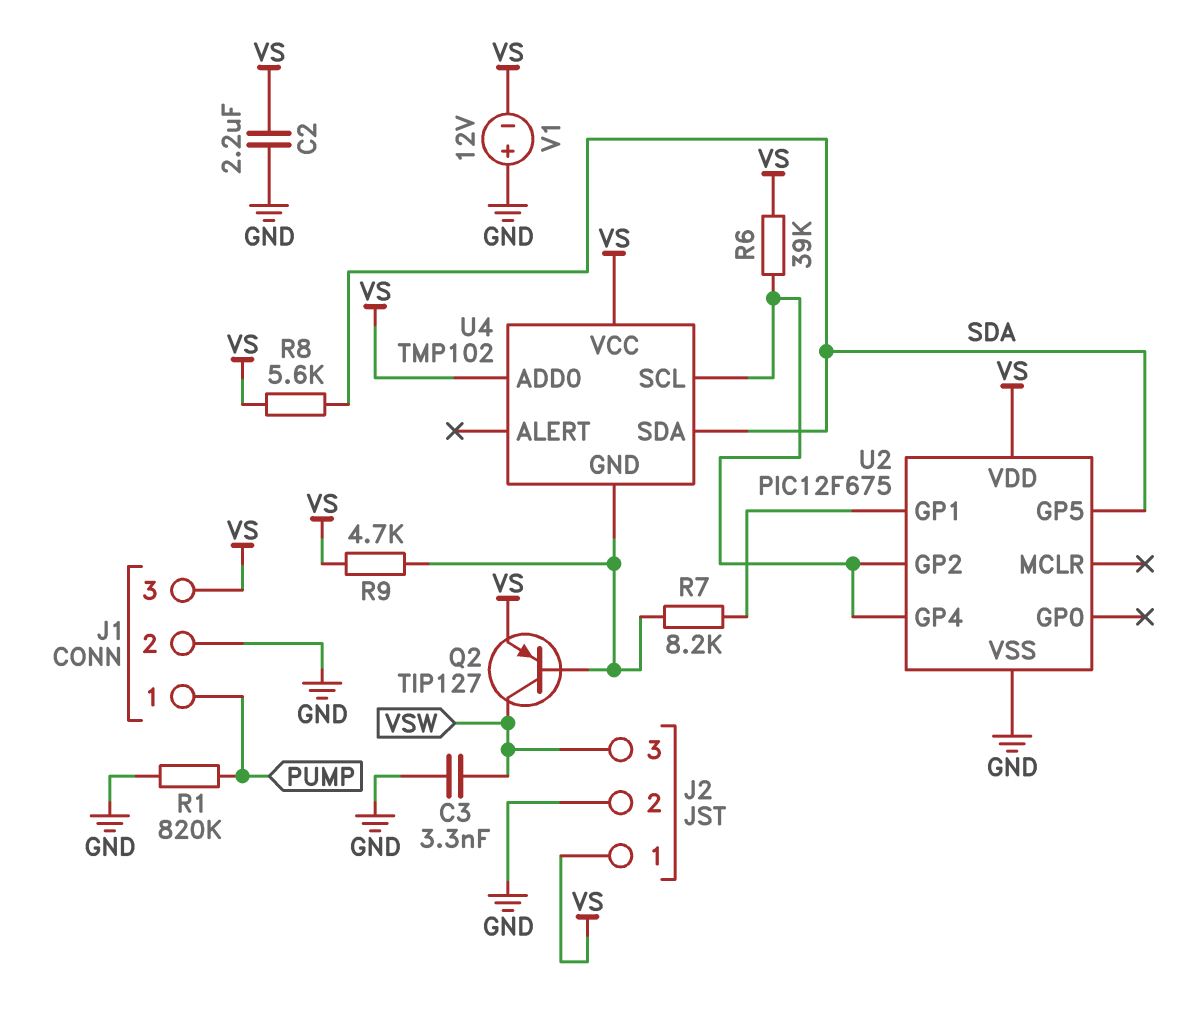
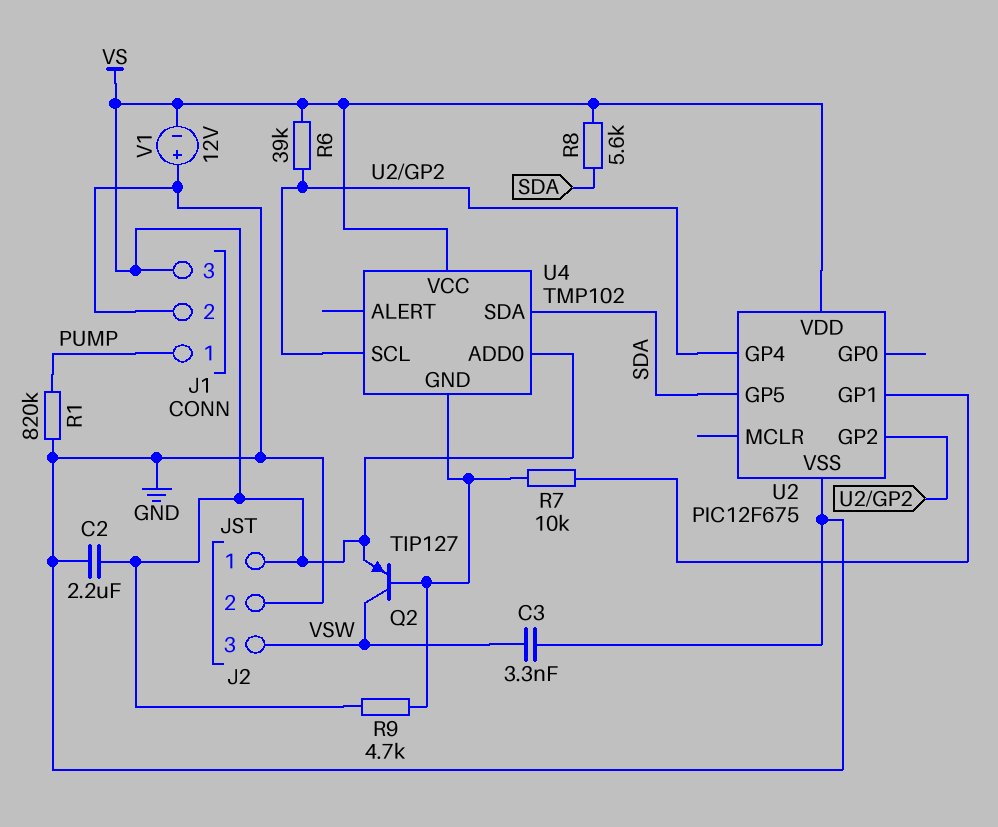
R7: 8.2k (U2/GP1, U4/GND) -> 10k (U2/GP1, U4/GND)

